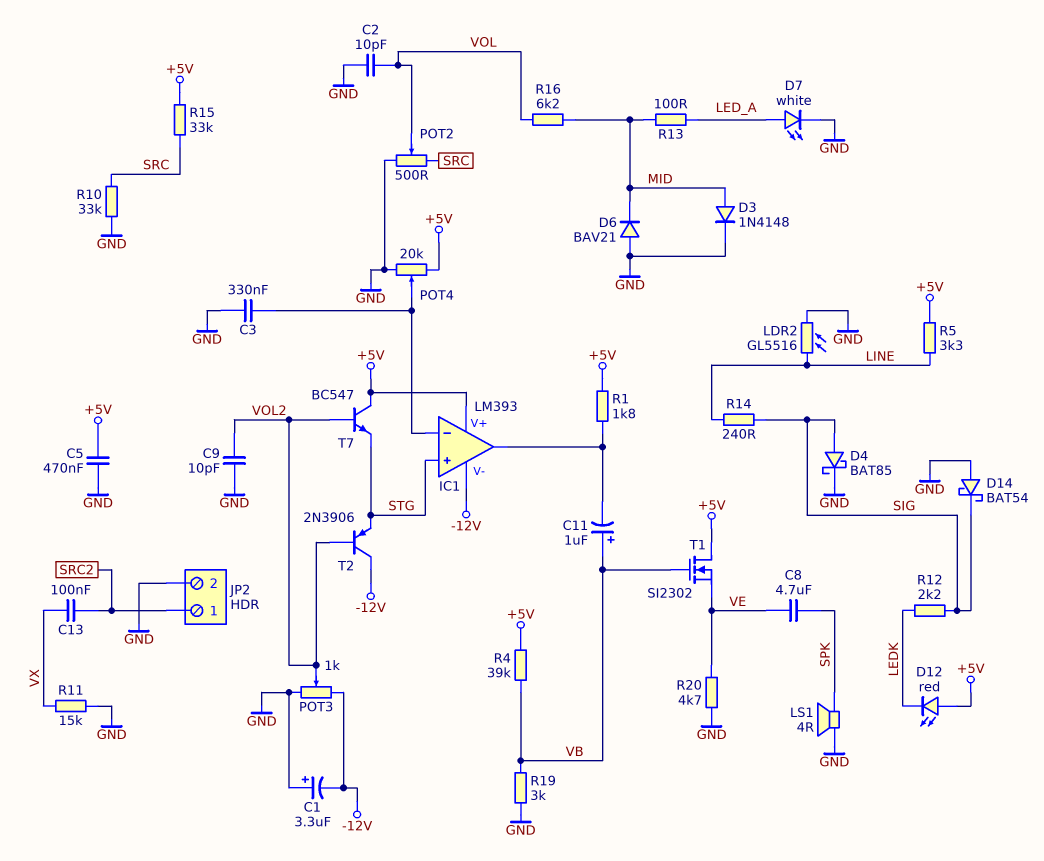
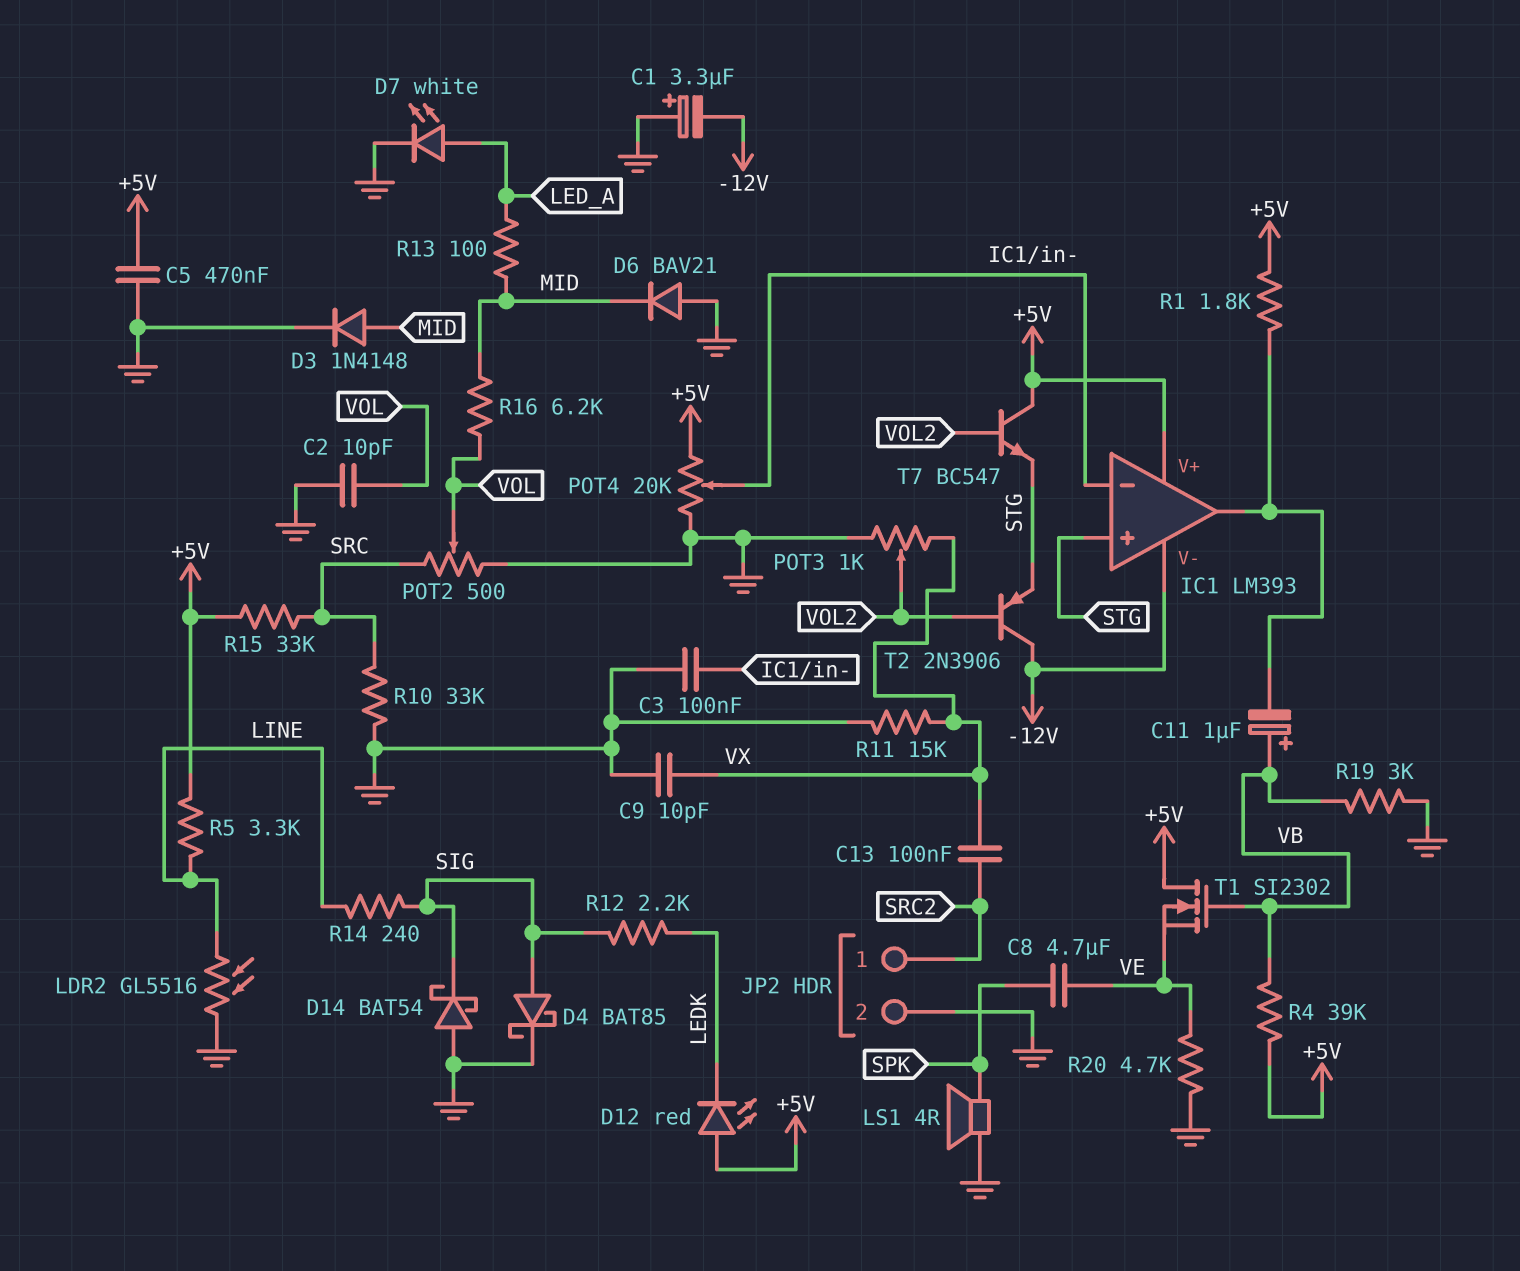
C3: 330nF (GND, IC1/in-) -> 100nF (GND, IC1/in-)
C9: 10pF (GND, VOL2) -> 10pF (GND, VX)
POT3: 1k (-12V, GND, wiper VOL2) -> 1k (GND, VX, wiper VOL2)

